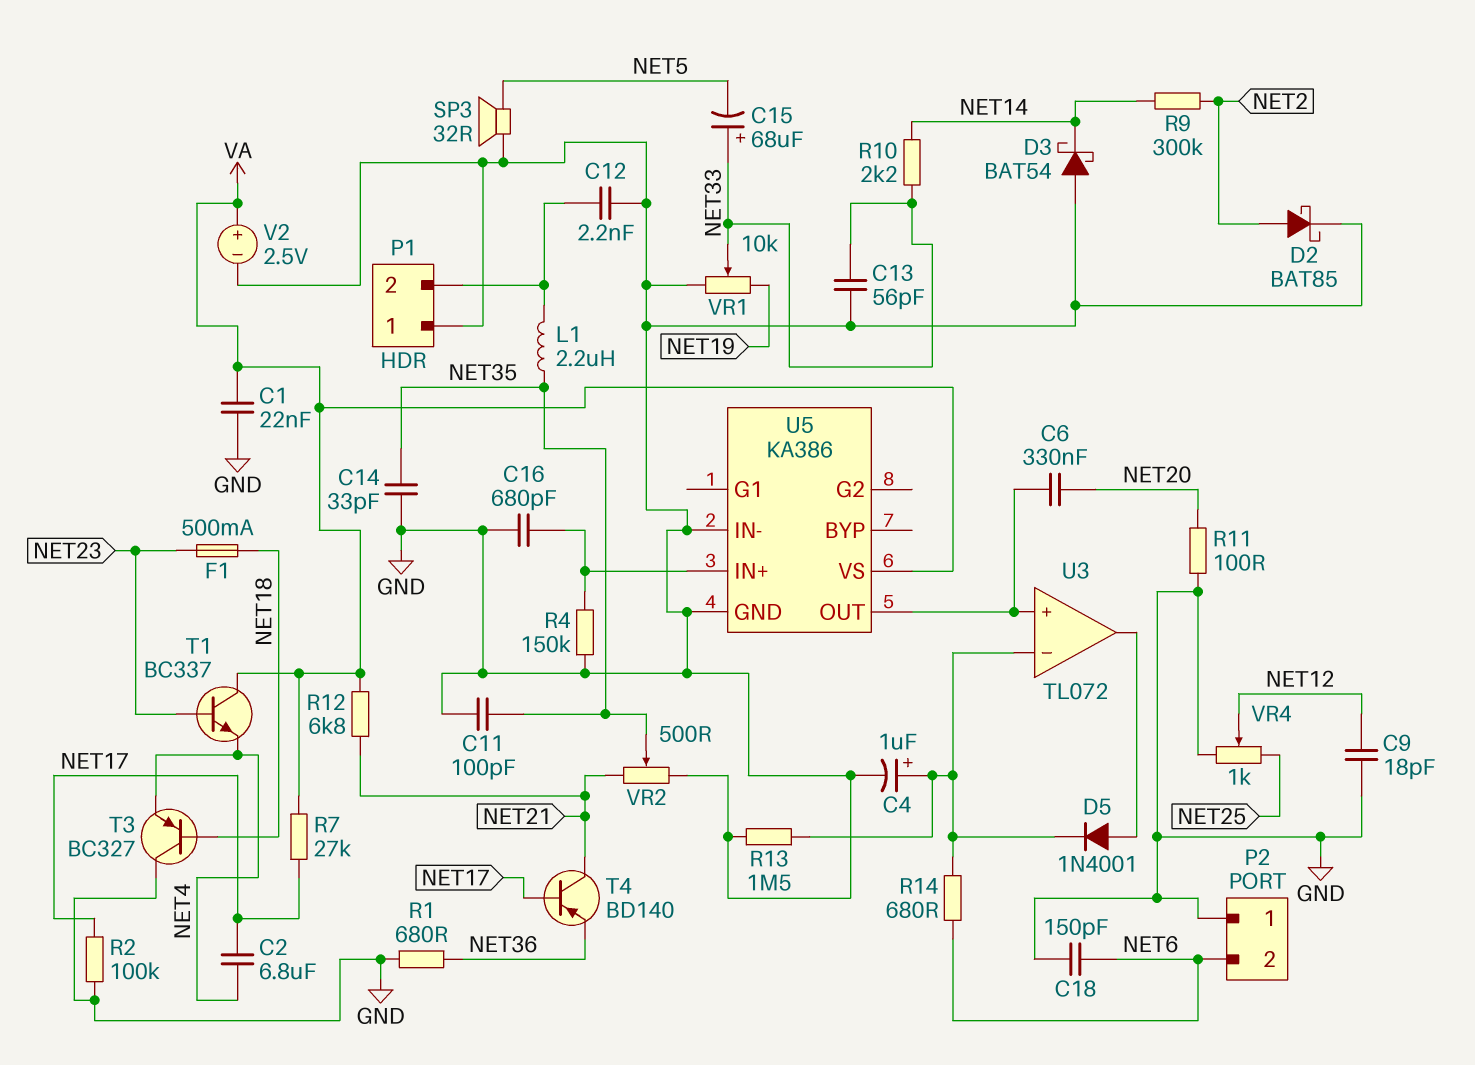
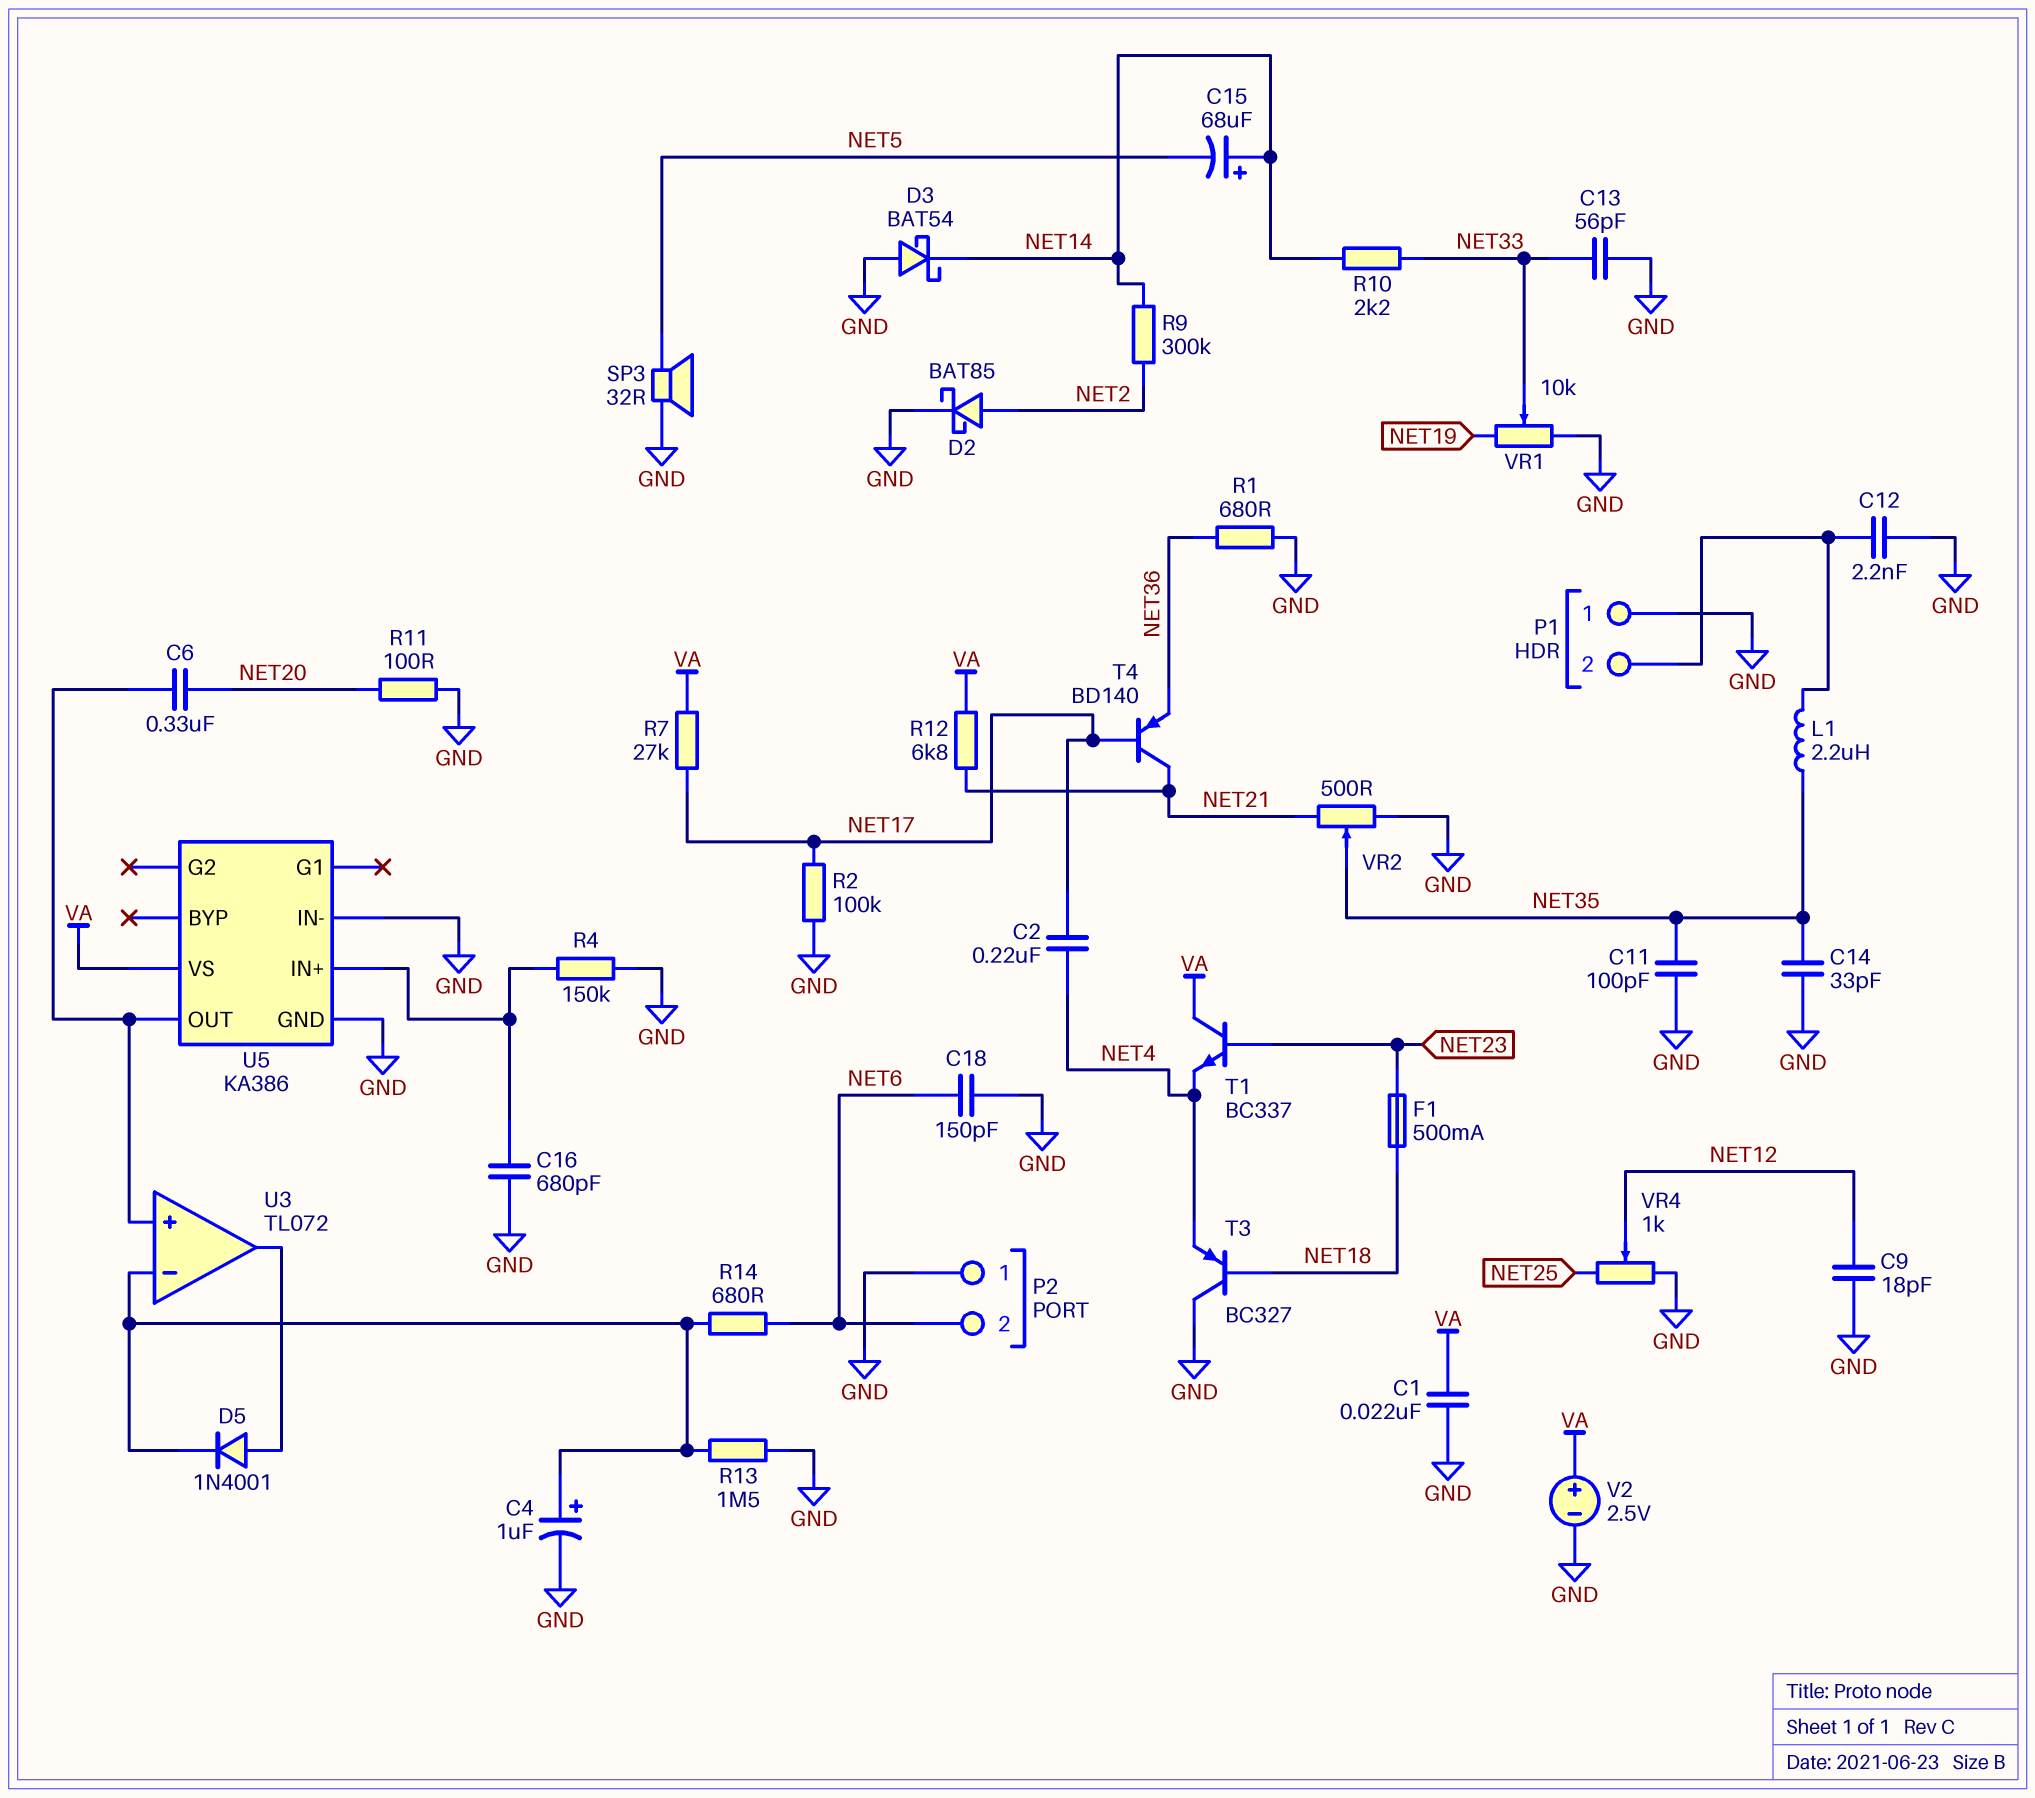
C2: 6.8uF (NET4, NET17) -> 220nF (NET4, NET17)
C15: 68uF (plus NET33, minus NET5) -> 68uF (plus NET14, minus NET5)

